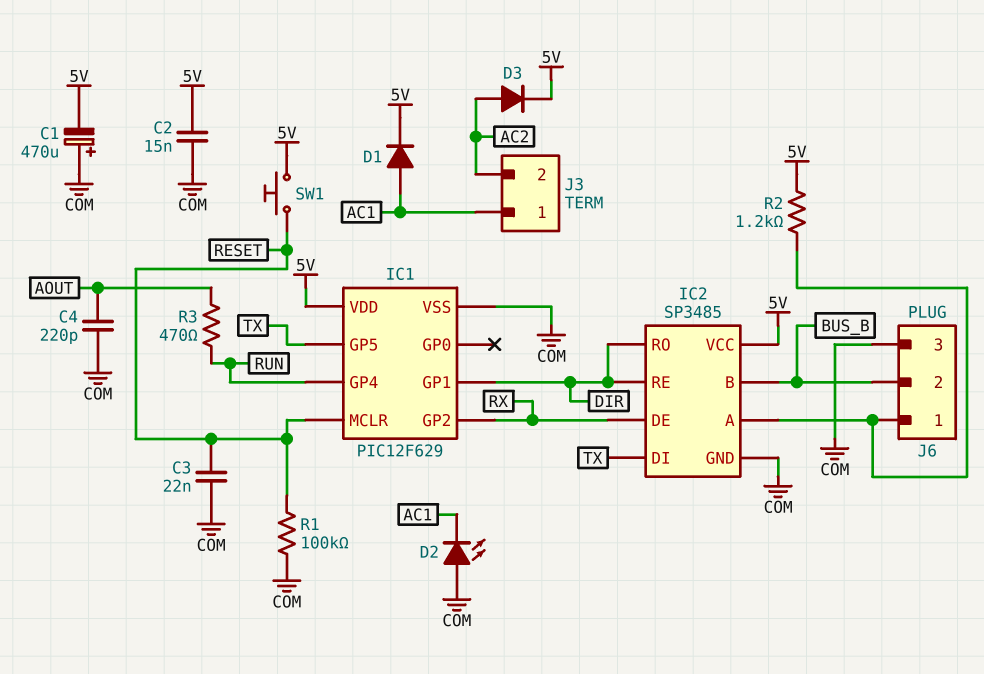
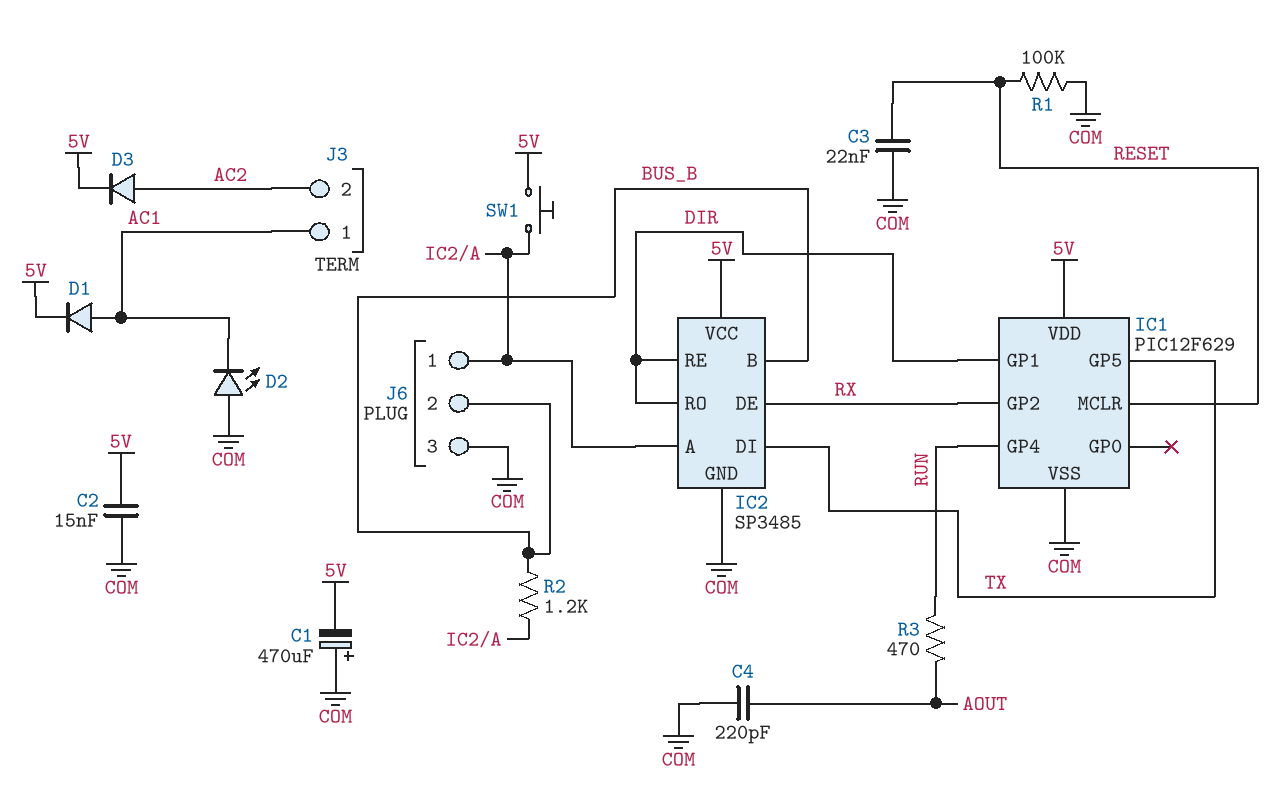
R2: 1.2k (5V, IC2/A) -> 1.2k (BUS_B, IC2/A)
SW1: button (5V, RESET) -> button (5V, IC2/A)

